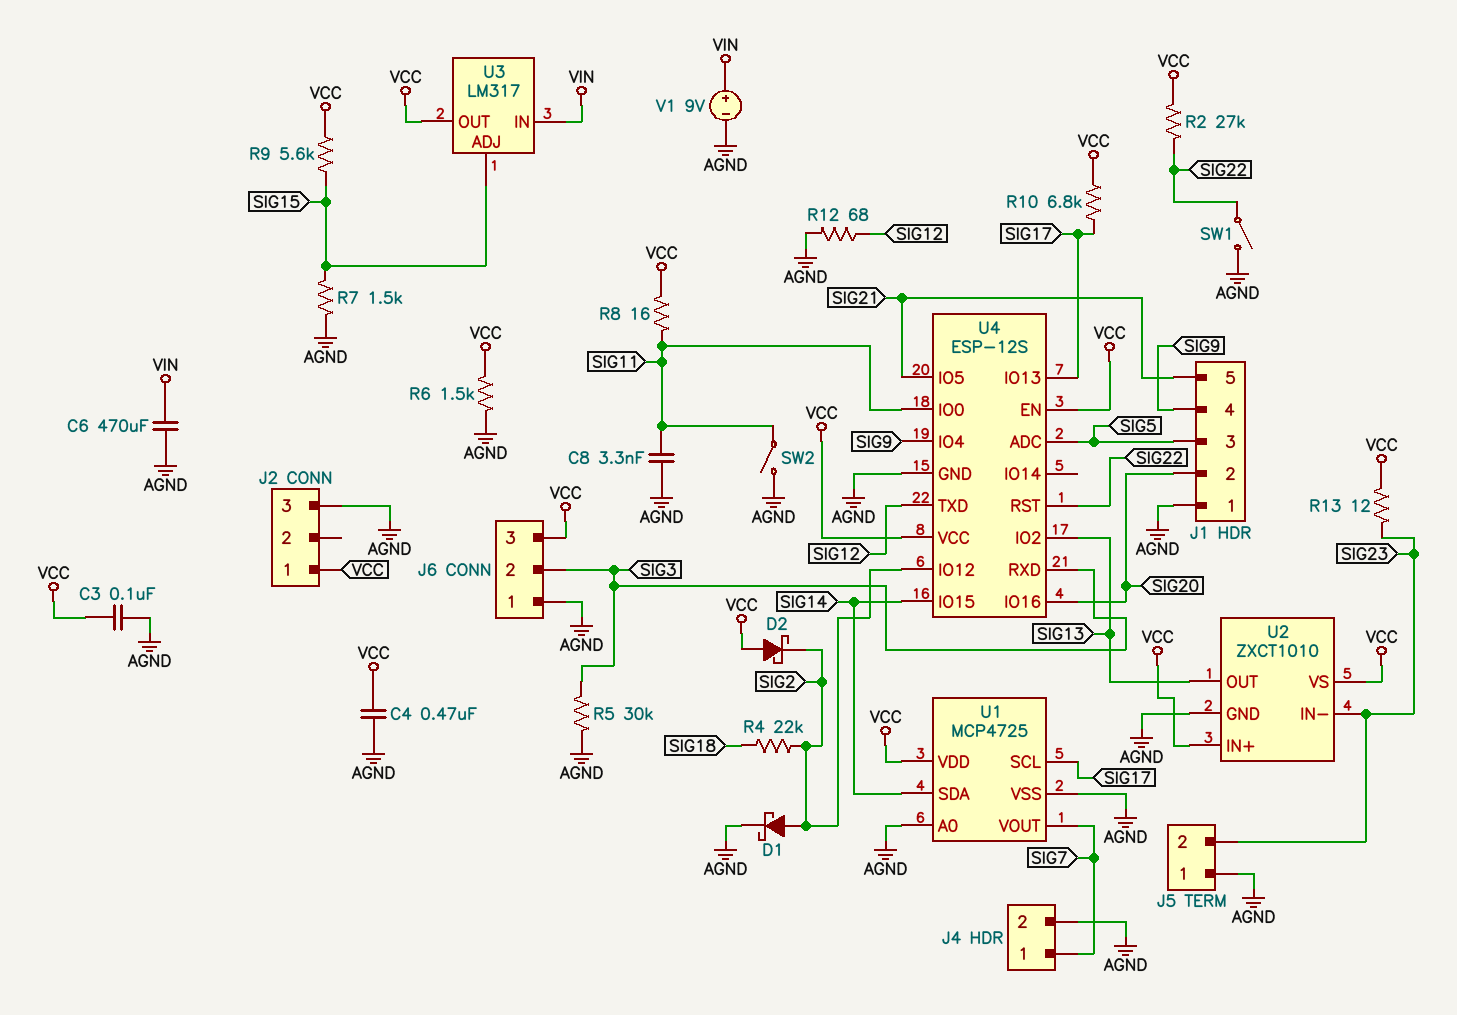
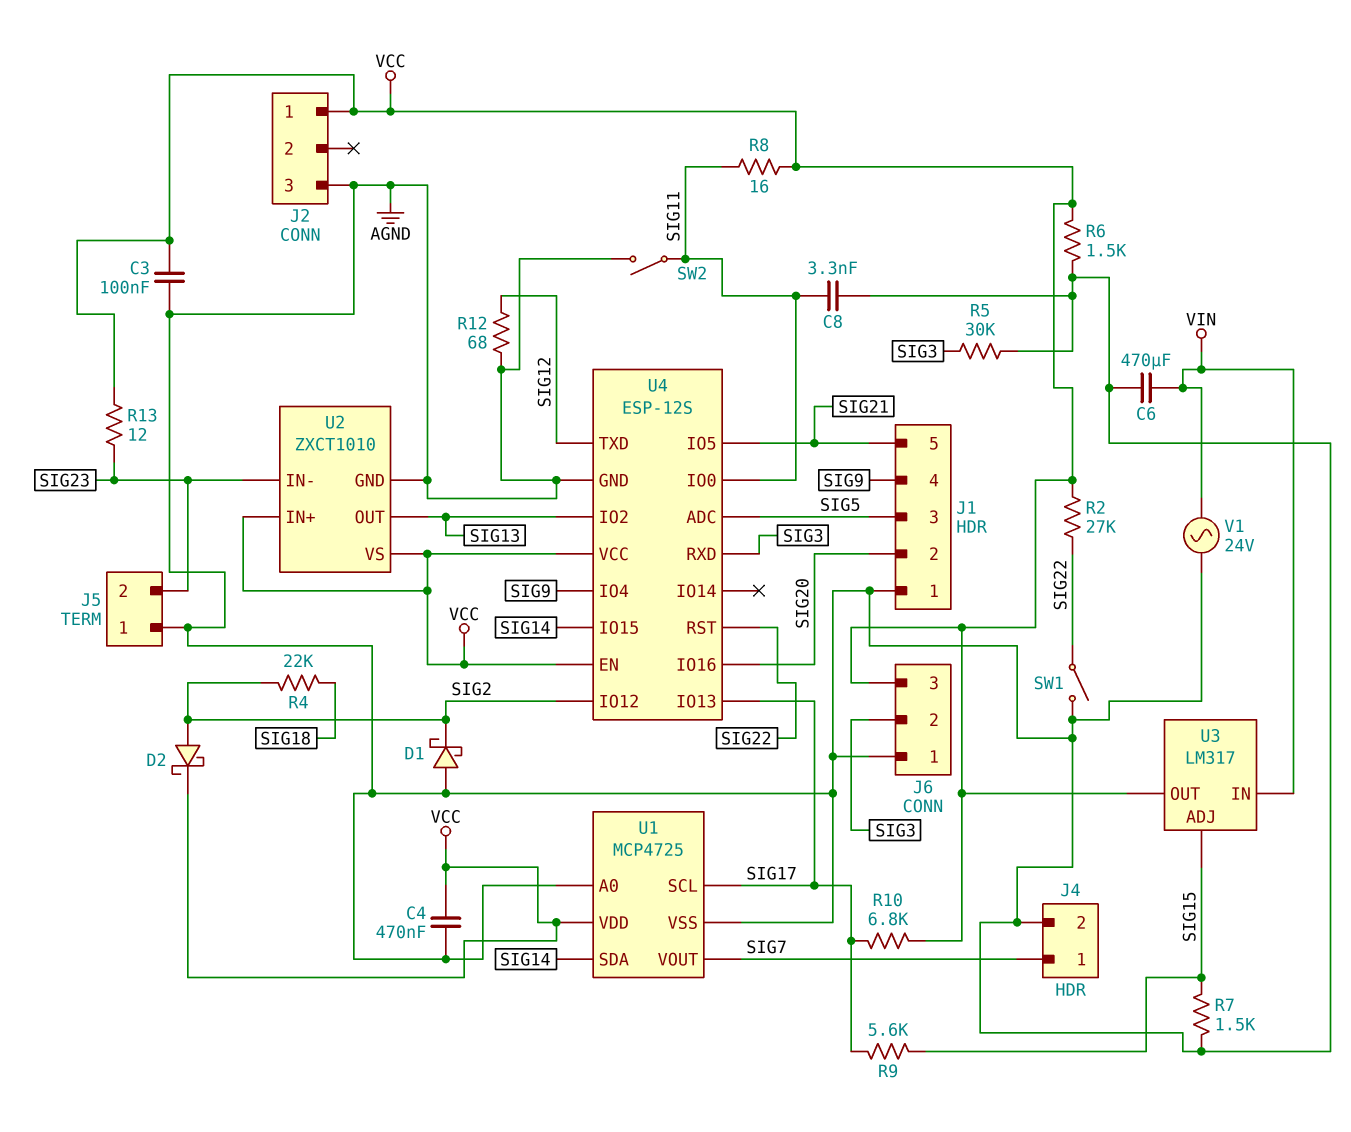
D1: schottky (A SIG2, K AGND) -> schottky (A AGND, K SIG2)
D2: schottky (A VCC, K SIG2) -> schottky (A SIG2, K VCC)
R9: 5.6k (SIG15, VCC) -> 5.6k (SIG15, SIG17)
V1: 9V (plus VIN, minus AGND) -> AC 24V (AGND, VIN)

